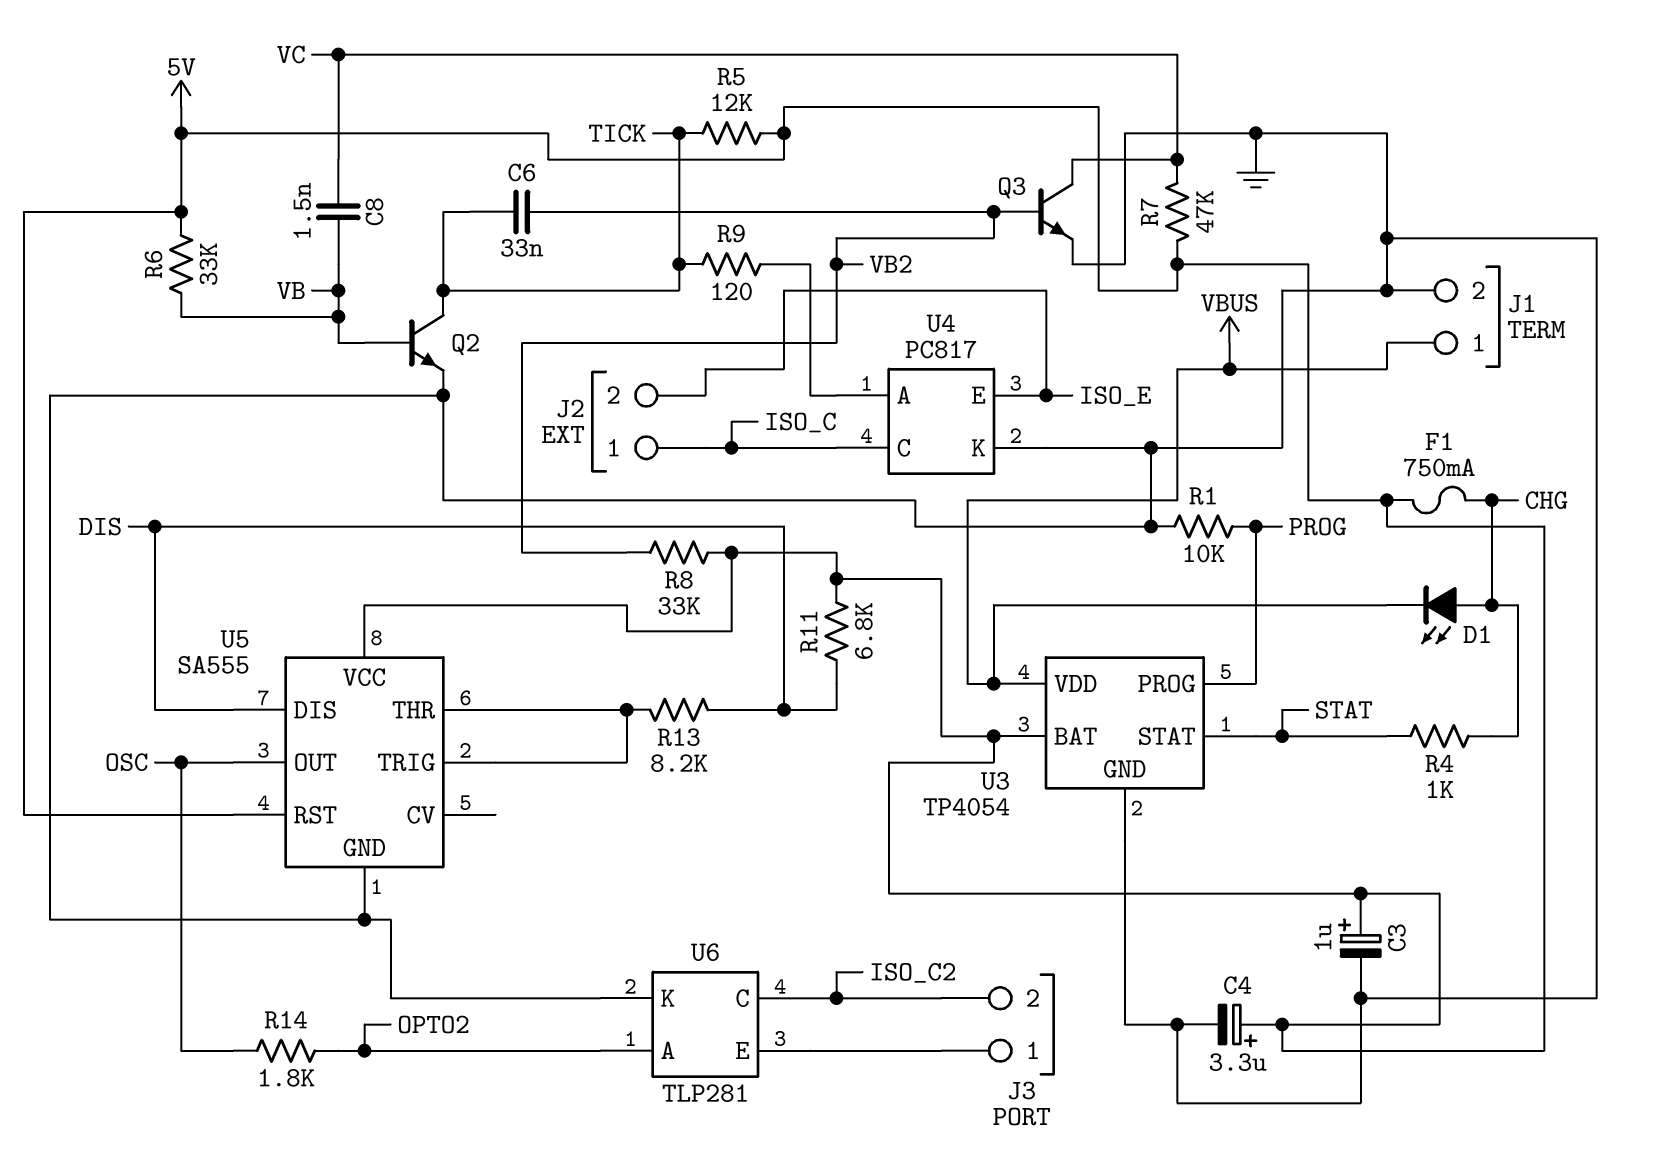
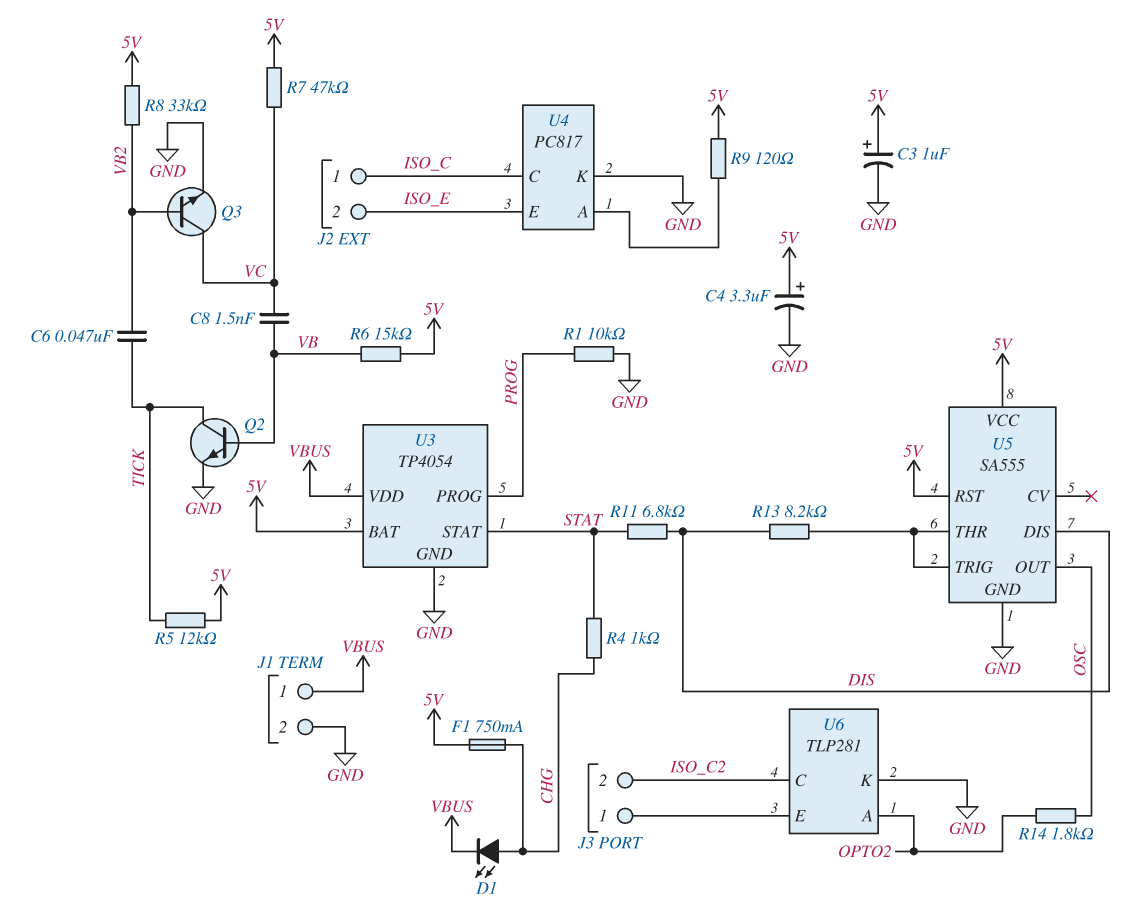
C6: 33nF (TICK, VB2) -> 47nF (TICK, VB2)
R6: 33k (5V, VB) -> 15k (5V, VB)
R9: 120 (TICK, U4/A) -> 120 (5V, U4/A)
R11: 6.8k (5V, DIS) -> 6.8k (DIS, STAT)

